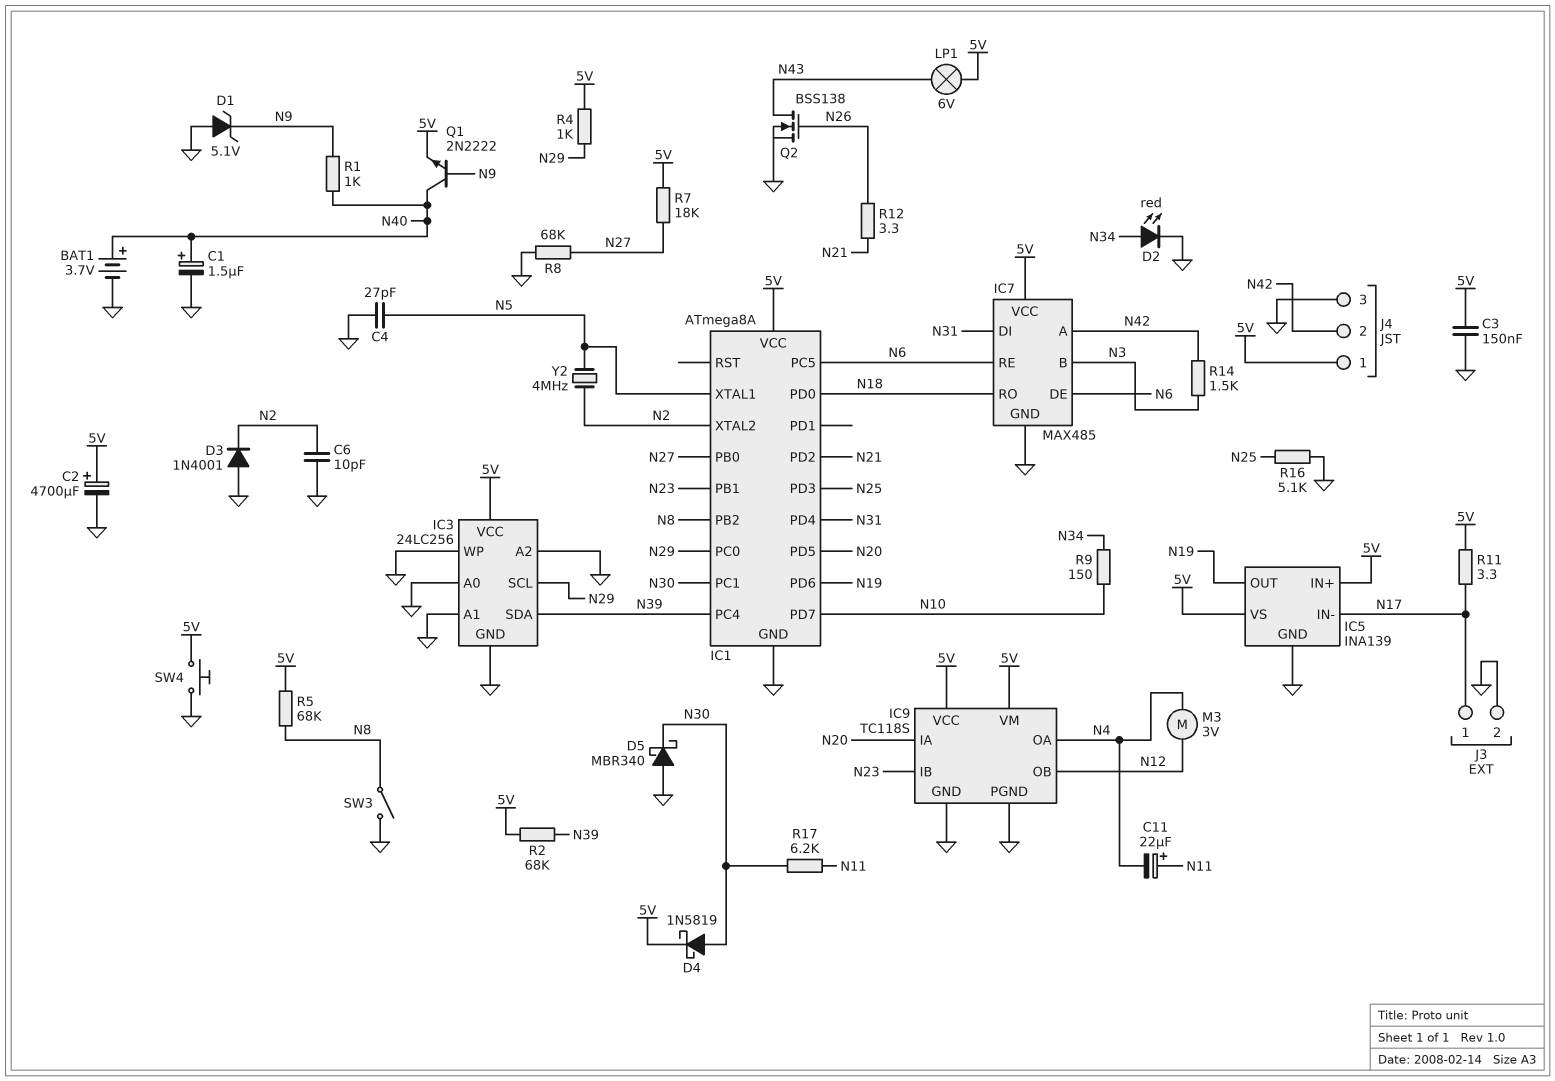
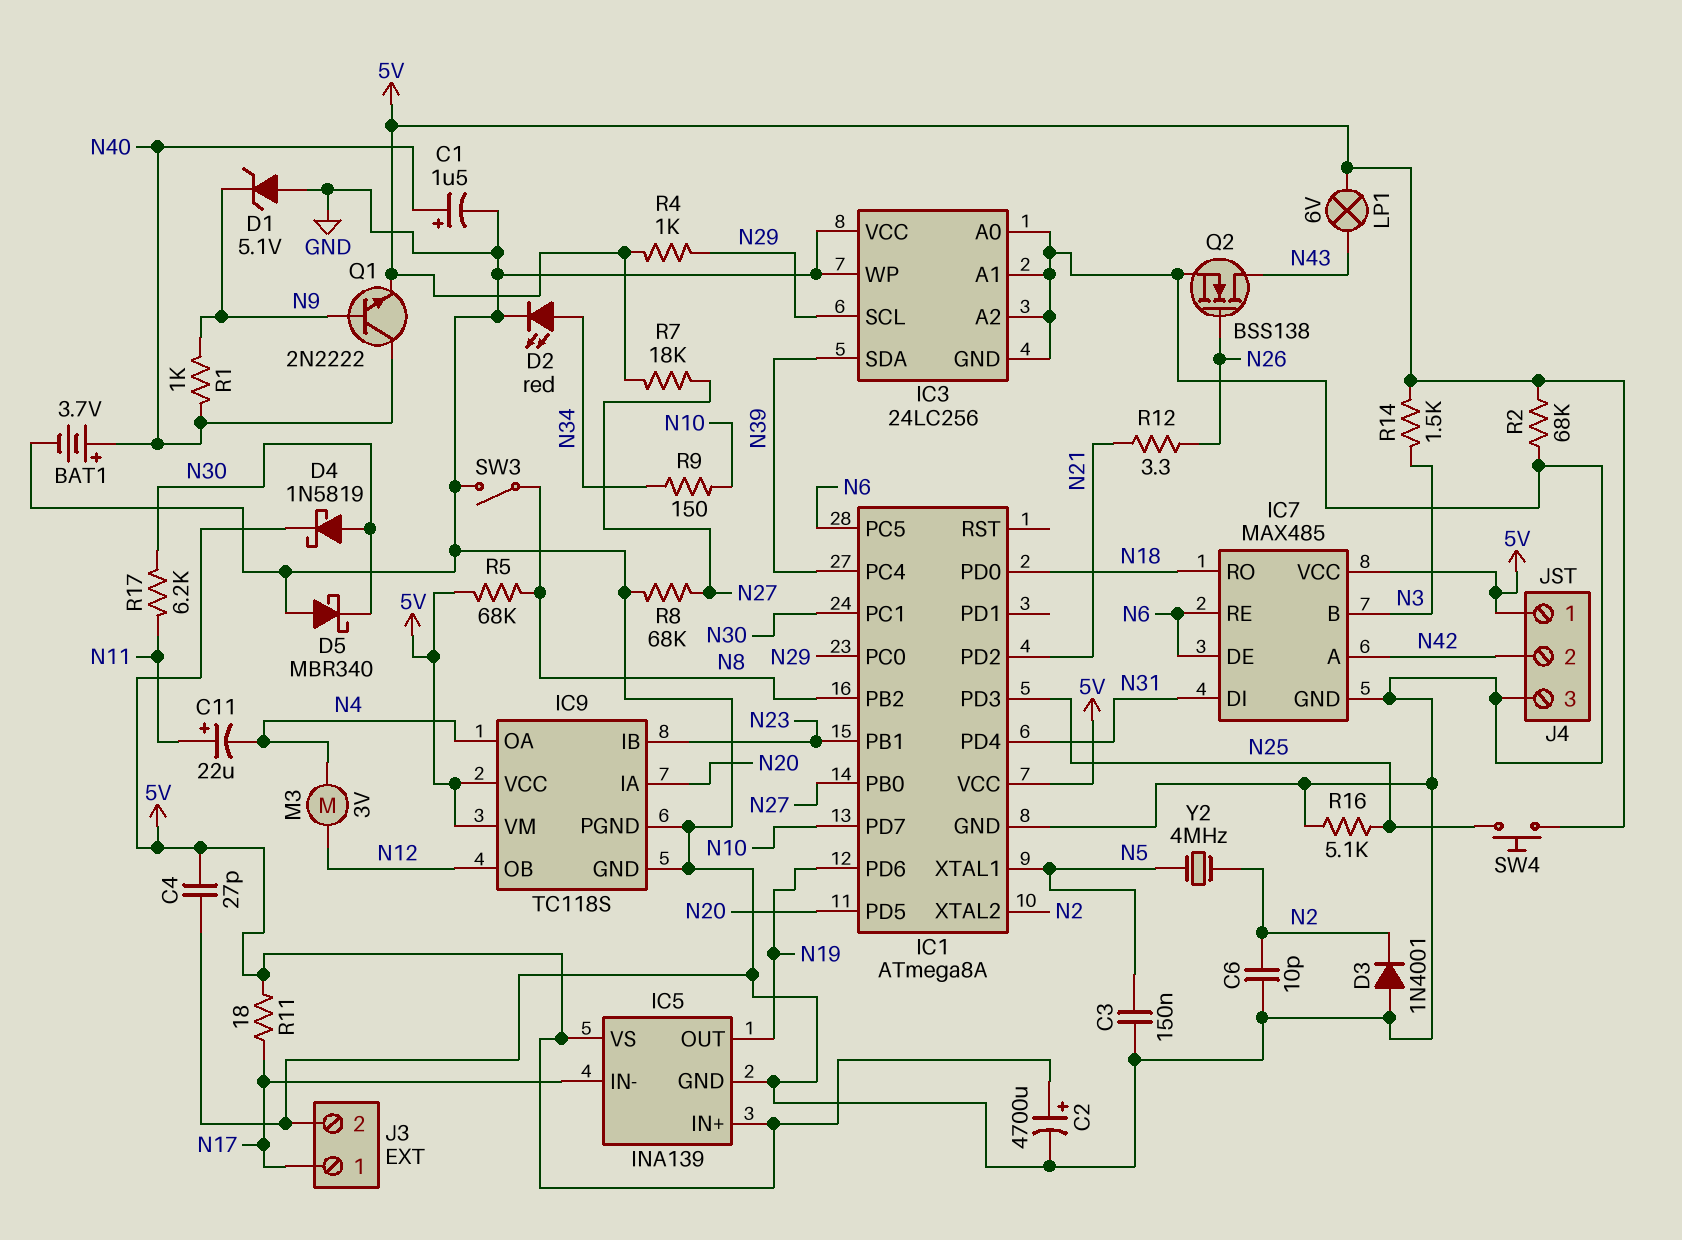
C3: 150nF (5V, GND) -> 150nF (GND, N5)
C4: 27pF (GND, N5) -> 27pF (5V, GND)
IC3 pin VCC: 5V -> GND
R2: 68k (5V, N39) -> 68k (5V, GND)
R11: 3.3 (5V, N17) -> 18 (5V, N17)
R14: 1.5k (N3, N42) -> 1.5k (5V, N3)
SW4: button (5V, GND) -> button (5V, N25)

